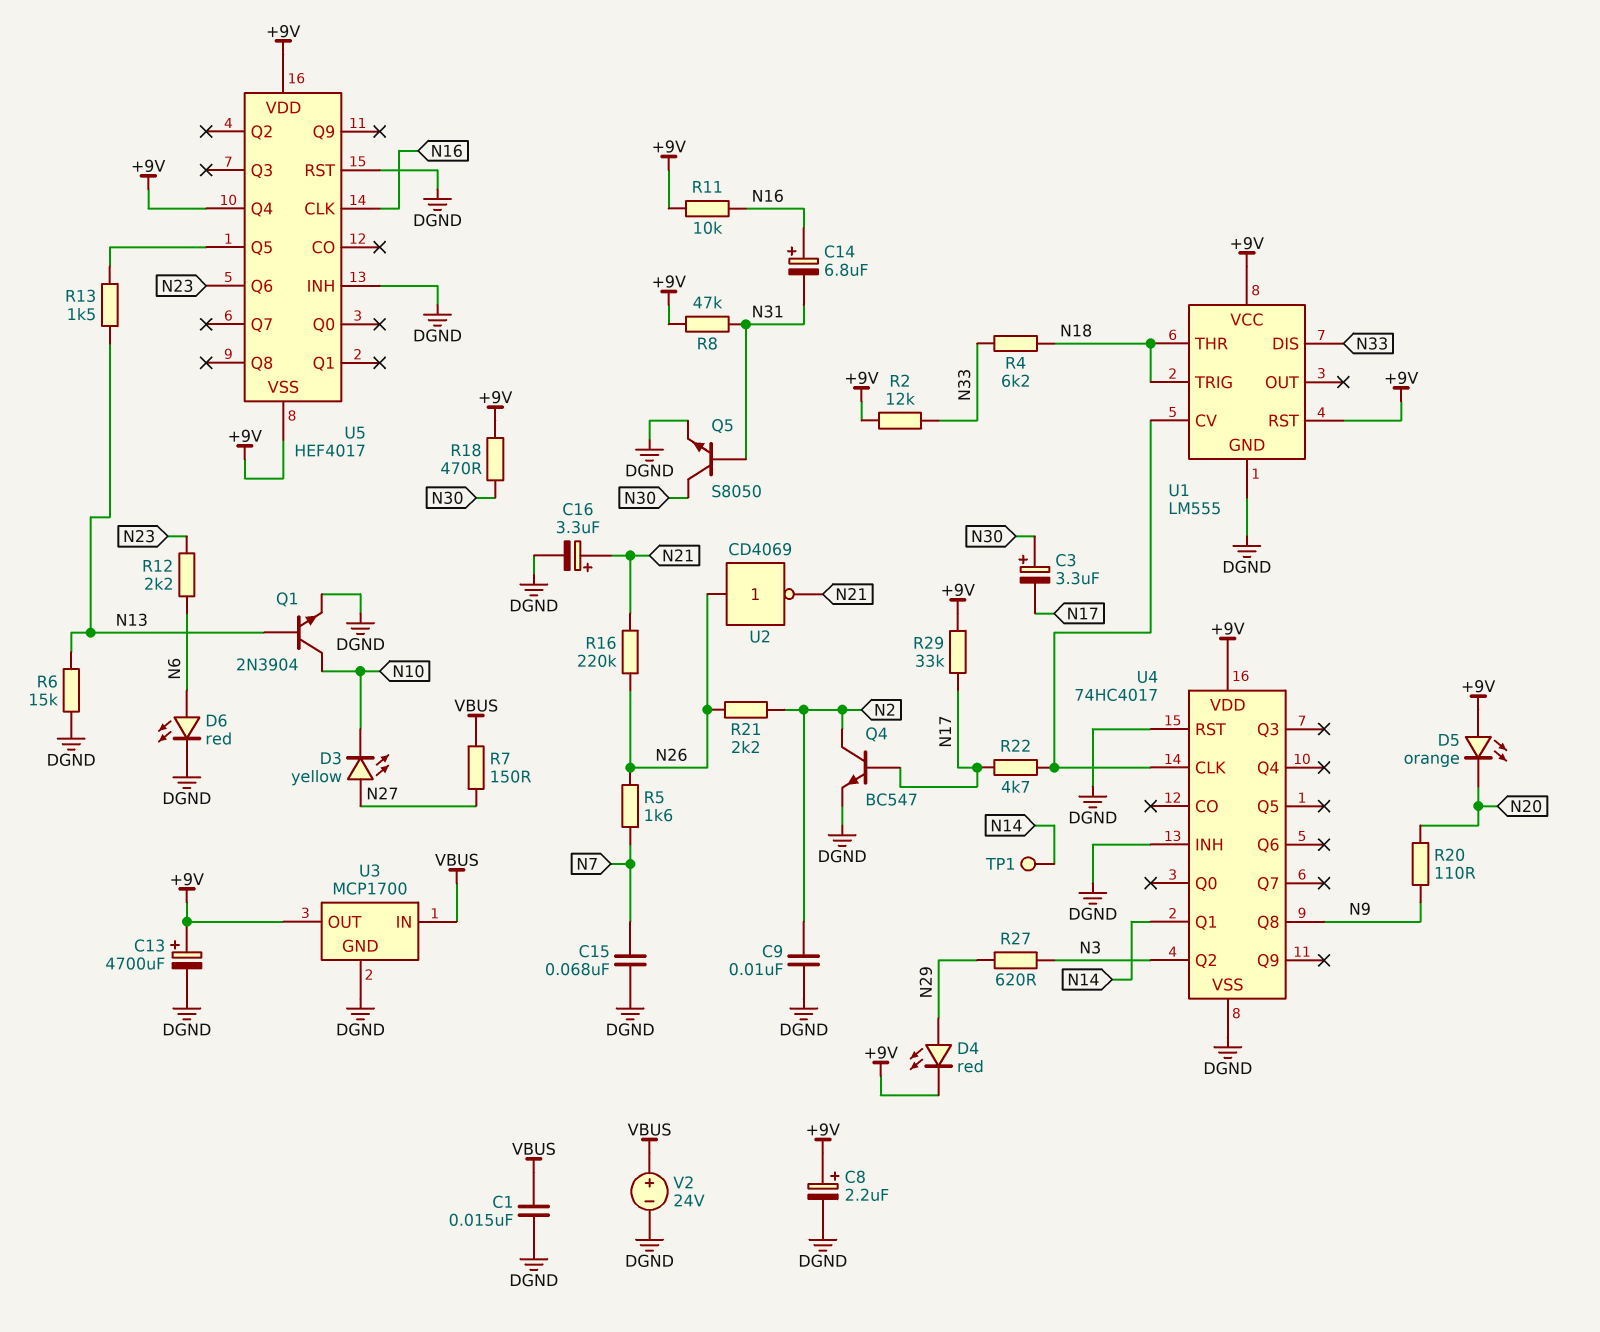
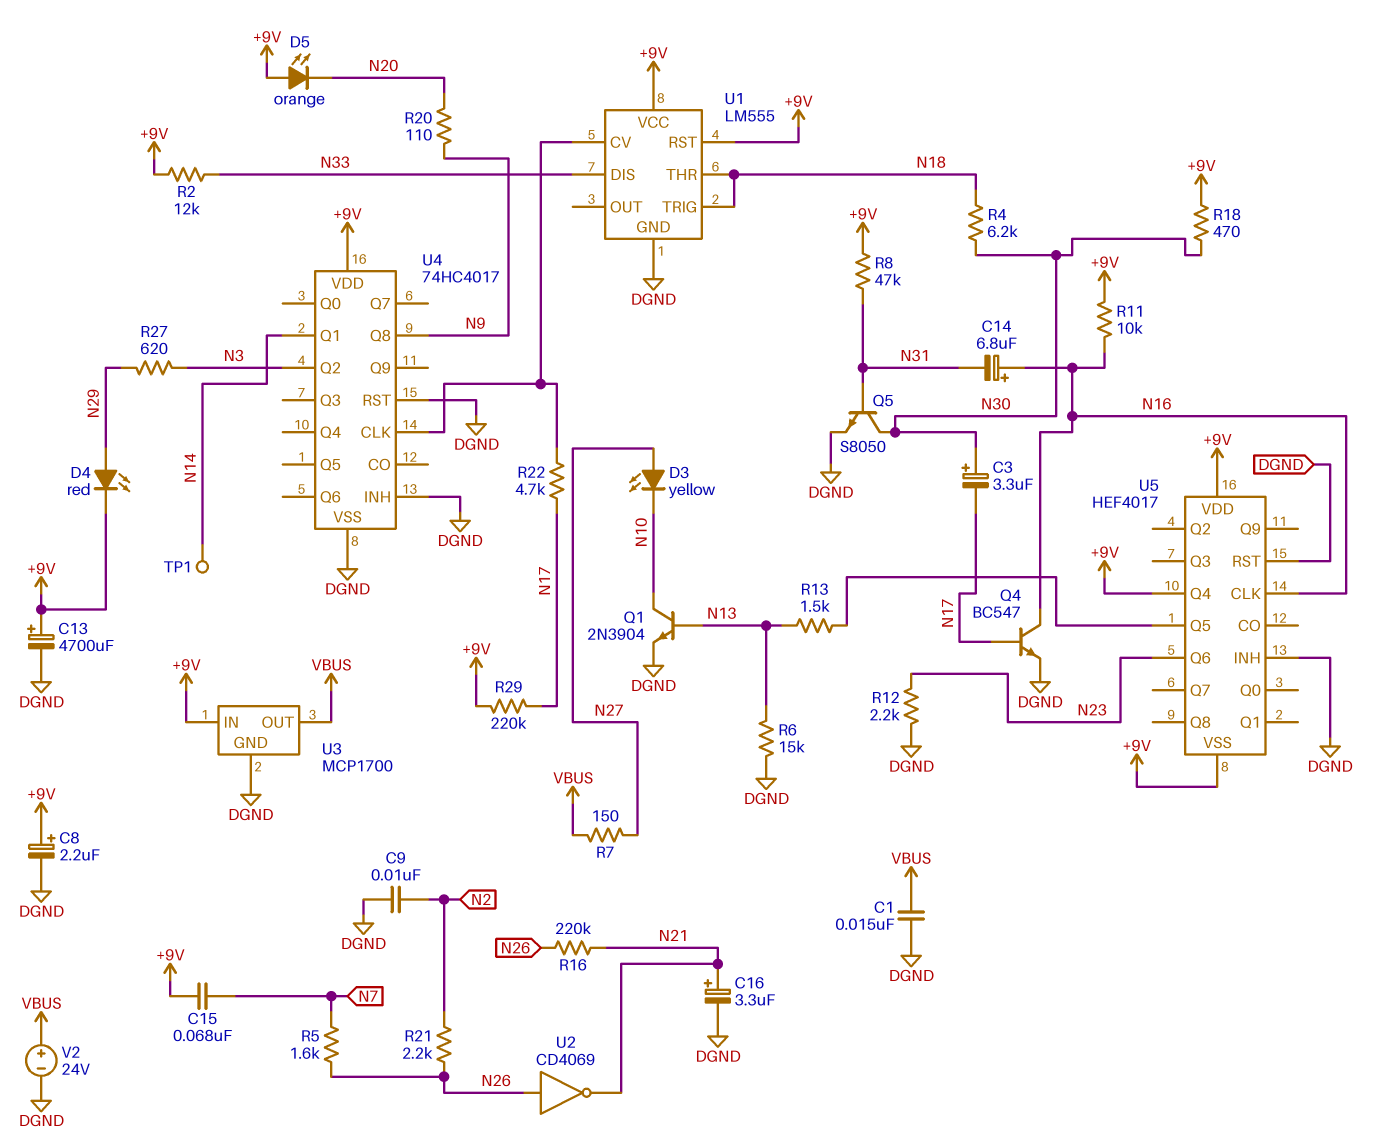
C15: 68nF (DGND, N7) -> 68nF (+9V, N7)
D6: LED red (A N6, K DGND) -> none
Q4: NPN BC547 (B N17, C N2, E DGND) -> NPN BC547 (B N17, C N16, E DGND)
R4: 6.2k (N18, N33) -> 6.2k (N18, N30)
R12: 2.2k (N6, N23) -> 2.2k (DGND, N23)
R29: 33k (+9V, N17) -> 220k (+9V, N17)
U3 pin IN: VBUS -> +9V
U3 pin OUT: +9V -> VBUS

